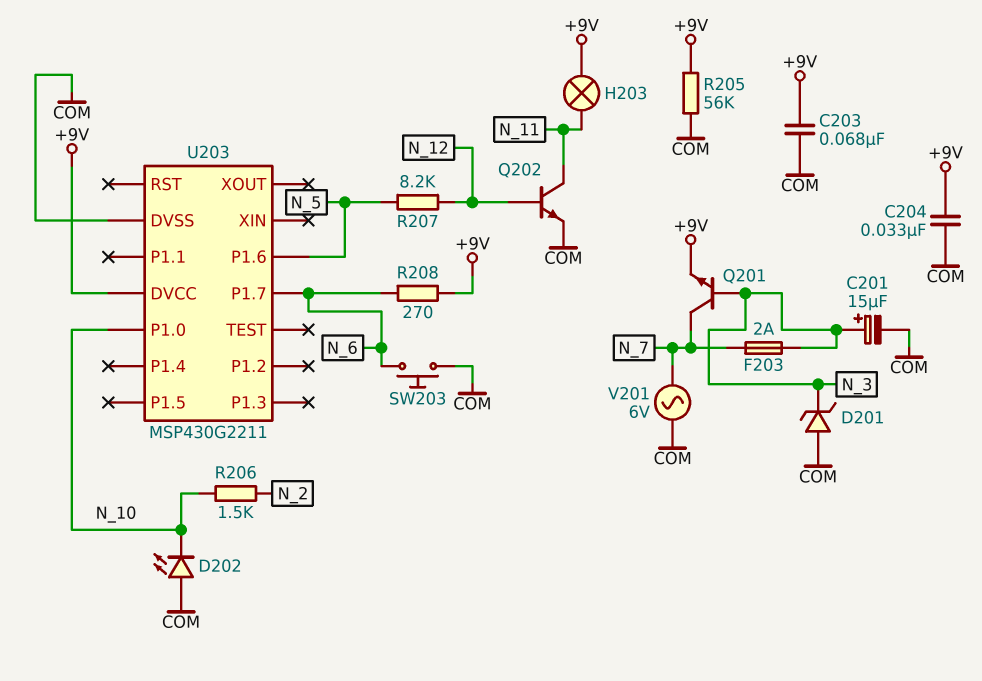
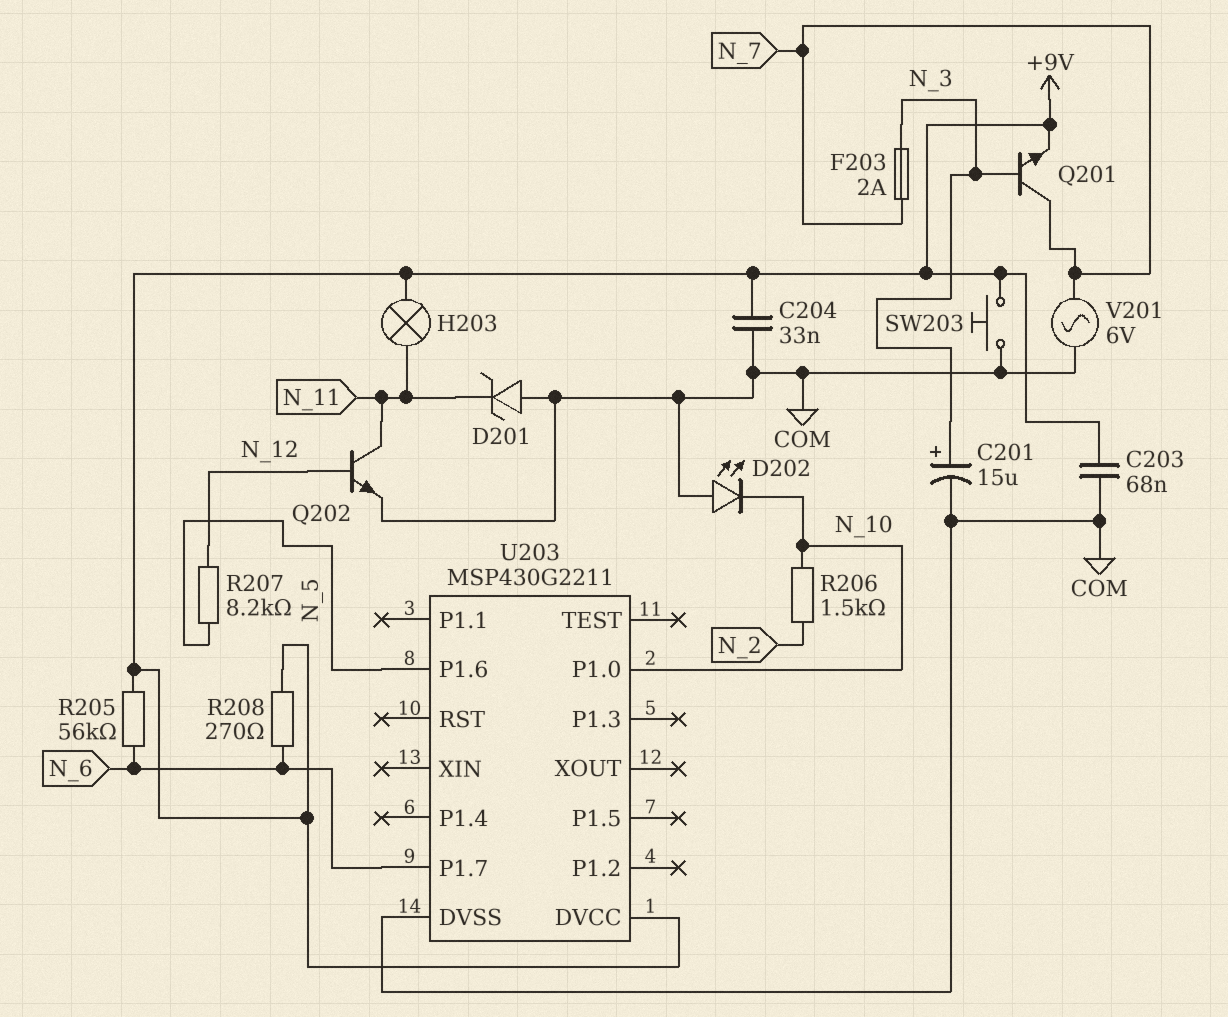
D201: zener (A COM, K N_3) -> zener (A COM, K N_11)
R205: 56k (+9V, COM) -> 56k (+9V, N_6)
SW203: button (COM, N_6) -> button (+9V, COM)

